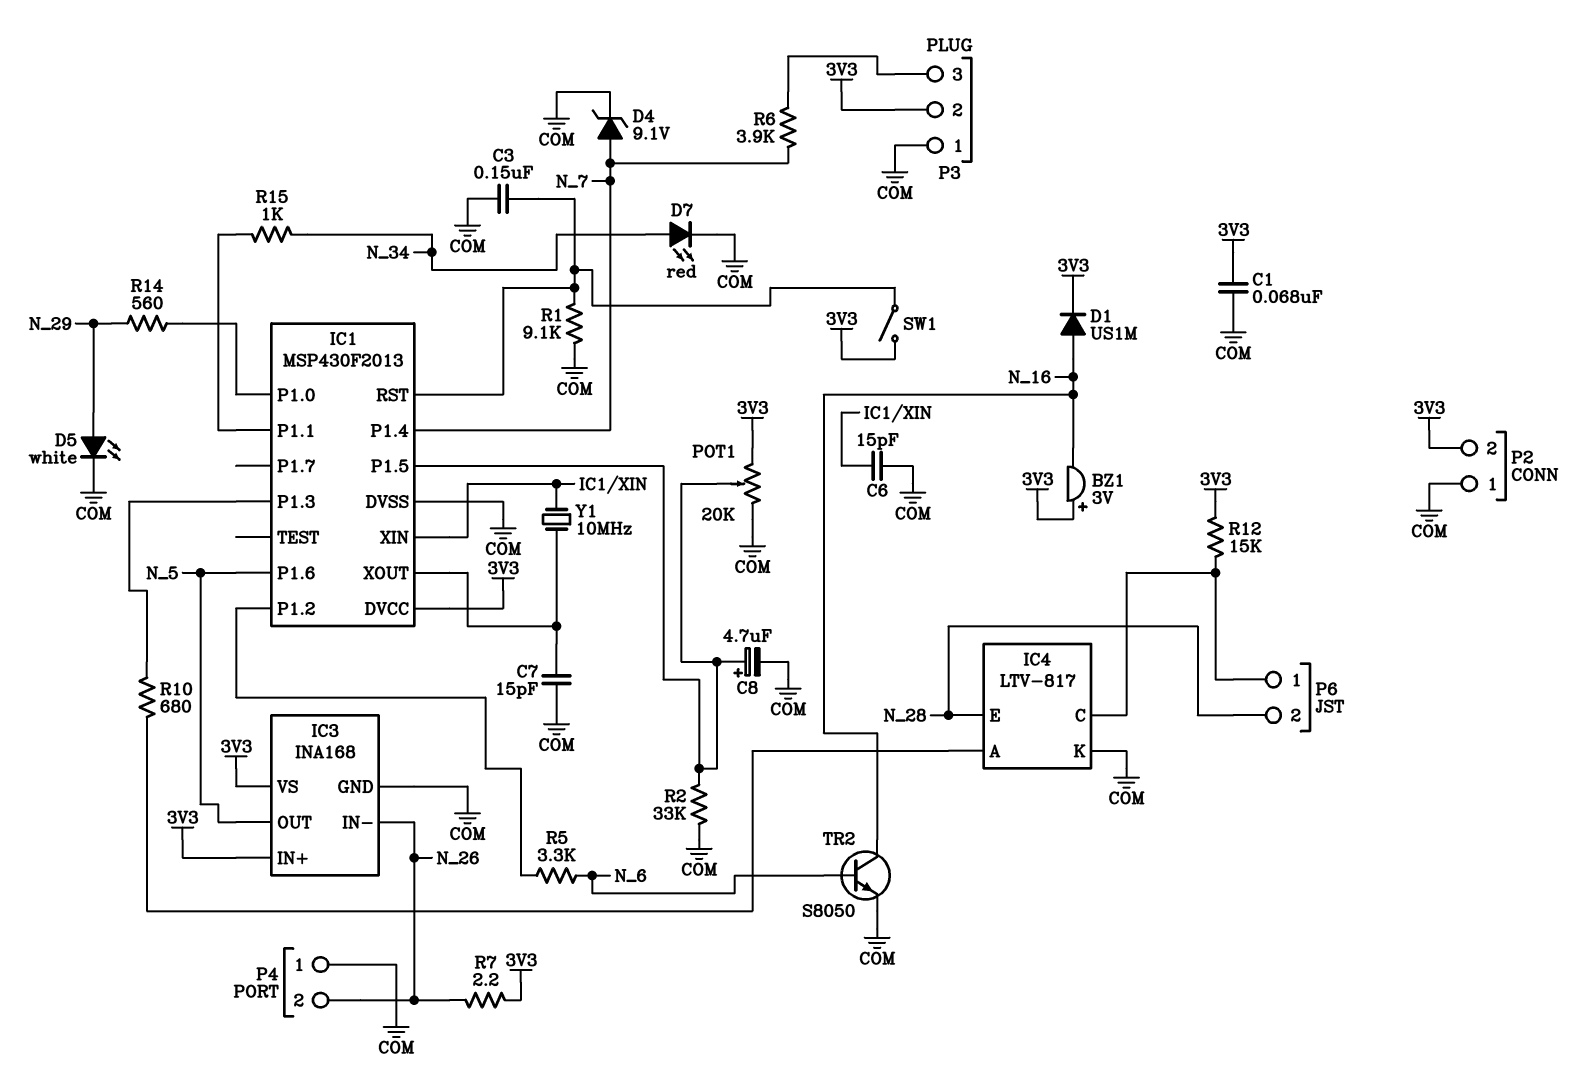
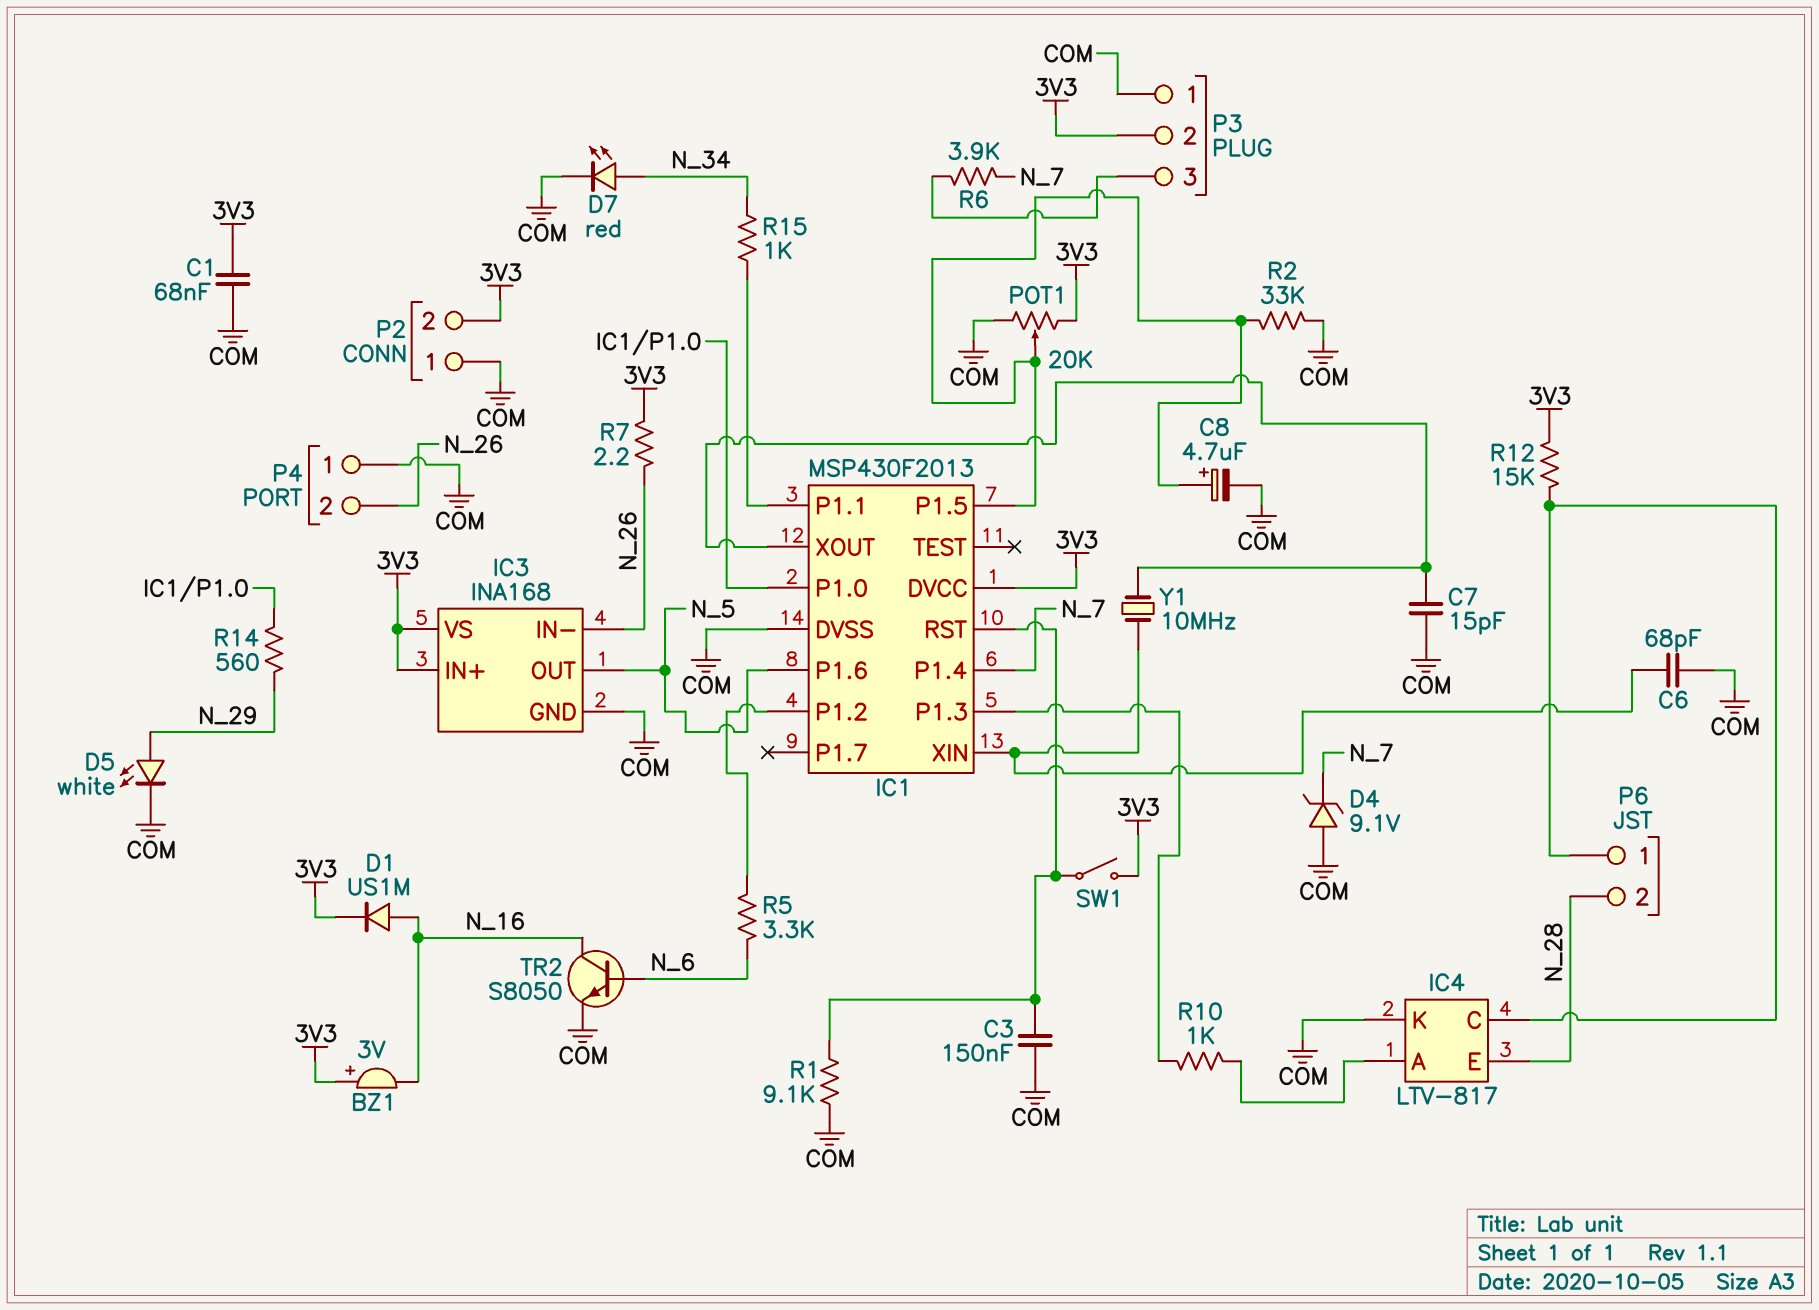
C6: 15pF (COM, IC1/XIN) -> 68pF (COM, IC1/XIN)
D4: zener 9.1V (A N_7, K COM) -> zener 9.1V (A COM, K N_7)
R10: 680 (IC1/P1.3, IC4/A) -> 1k (IC1/P1.3, IC4/A)

